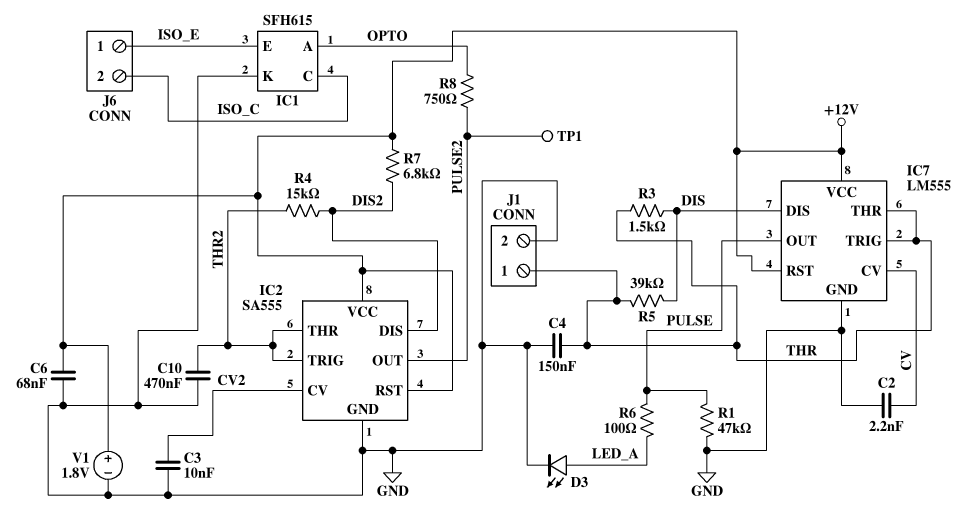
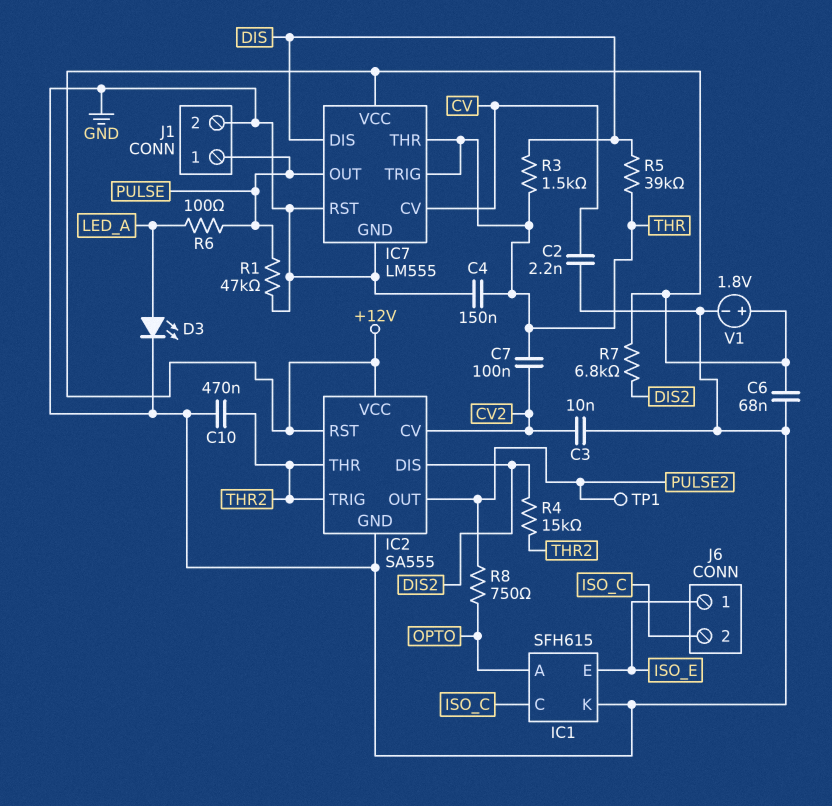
C7: none -> 100nF (CV2, THR)
IC7 pin RST: +12V -> GND
J1 pin 1: THR -> PULSE

